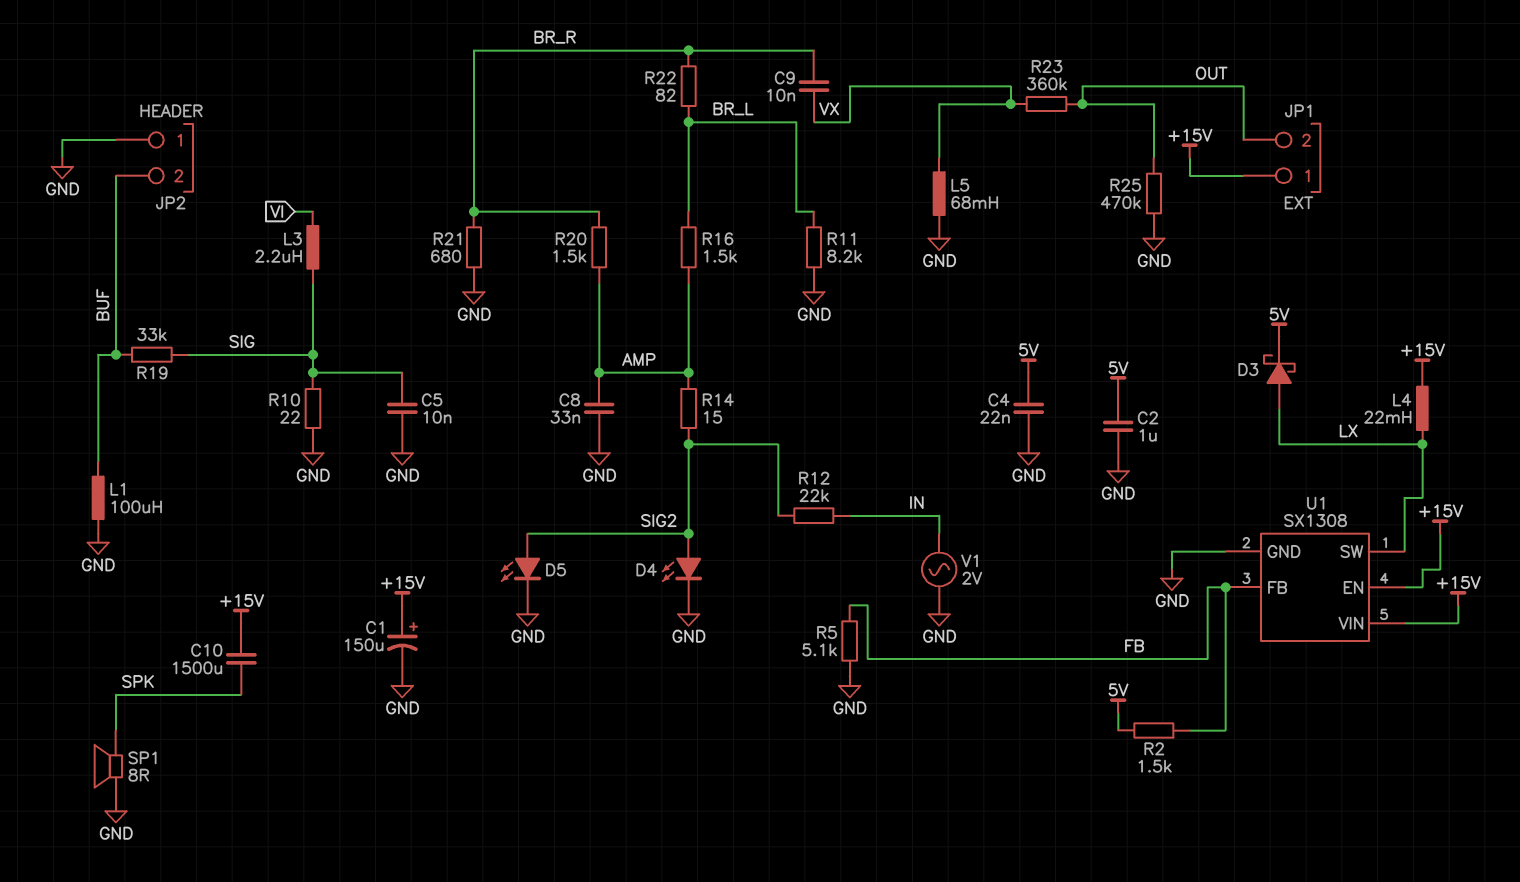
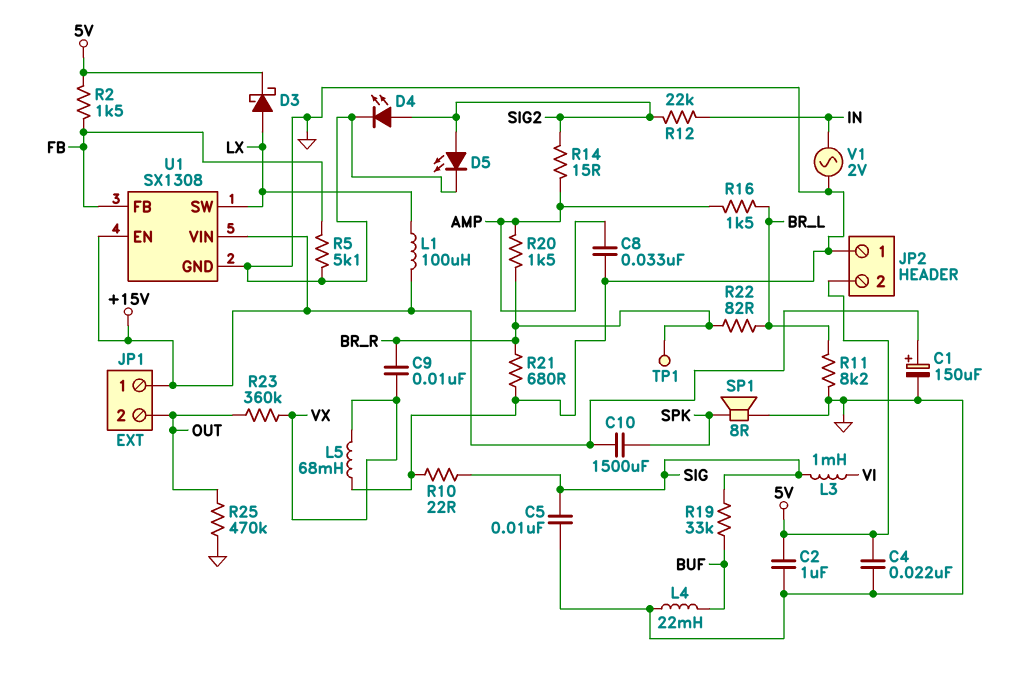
JP2 pin 2: BUF -> 5V
L1: 100uH (BUF, GND) -> 100uH (+15V, LX)
L3: 2.2uH (SIG, VI) -> 1mH (SIG, VI)
L4: 22mH (+15V, LX) -> 22mH (BUF, GND)
TP1: none -> test point (BR_R)

